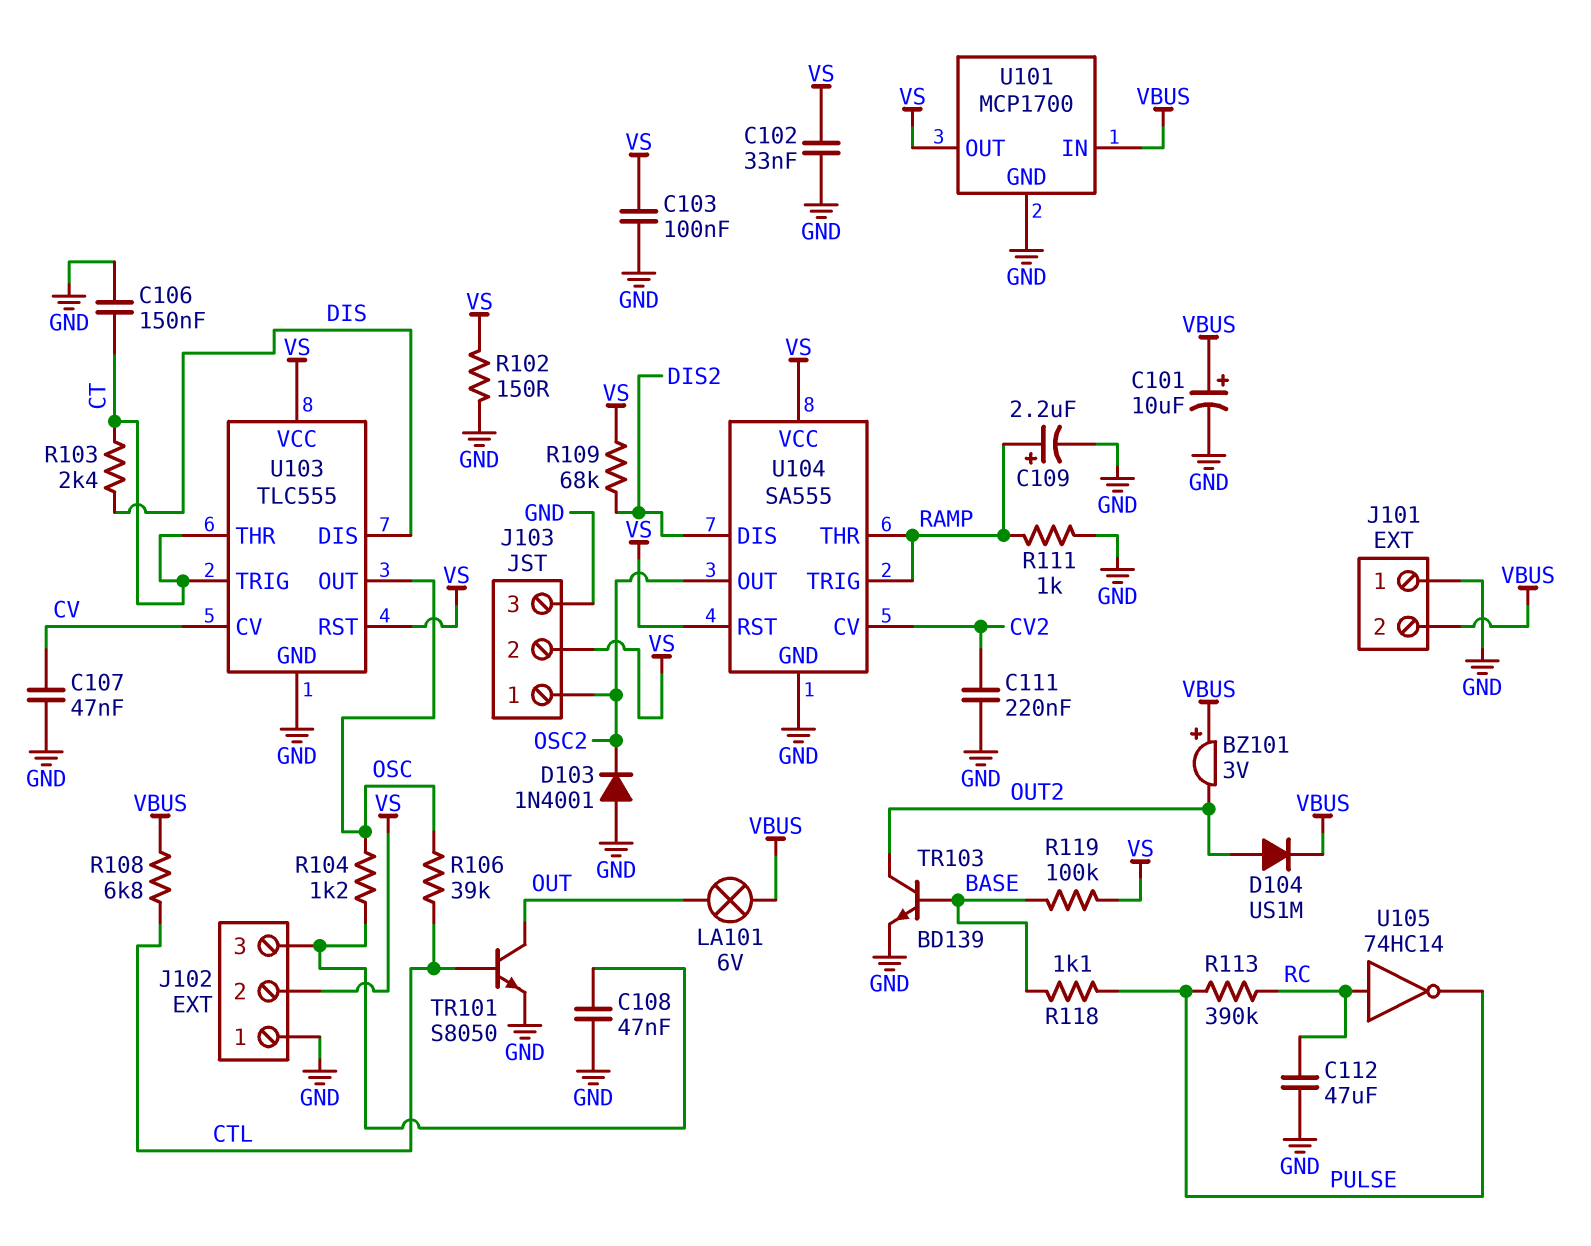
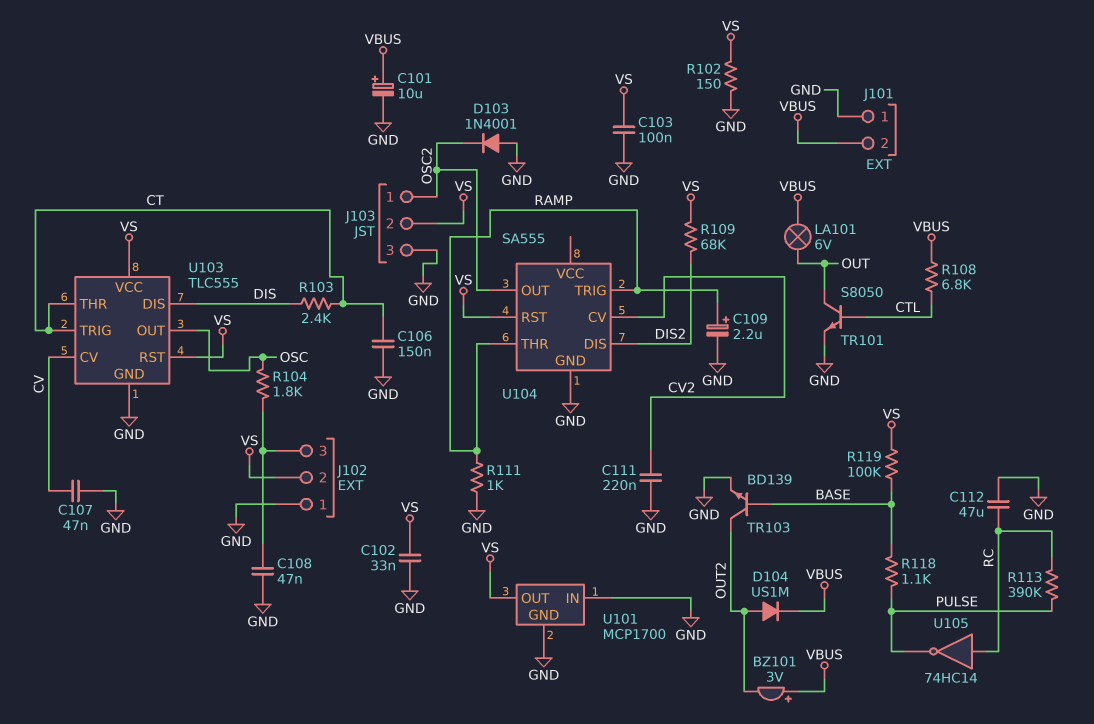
R104: 1.2k (J102/3, OSC) -> 1.8k (J102/3, OSC)
R106: 39k (CTL, OSC) -> none
U101 pin IN: VBUS -> GND
U104 pin VCC: VS -> none

